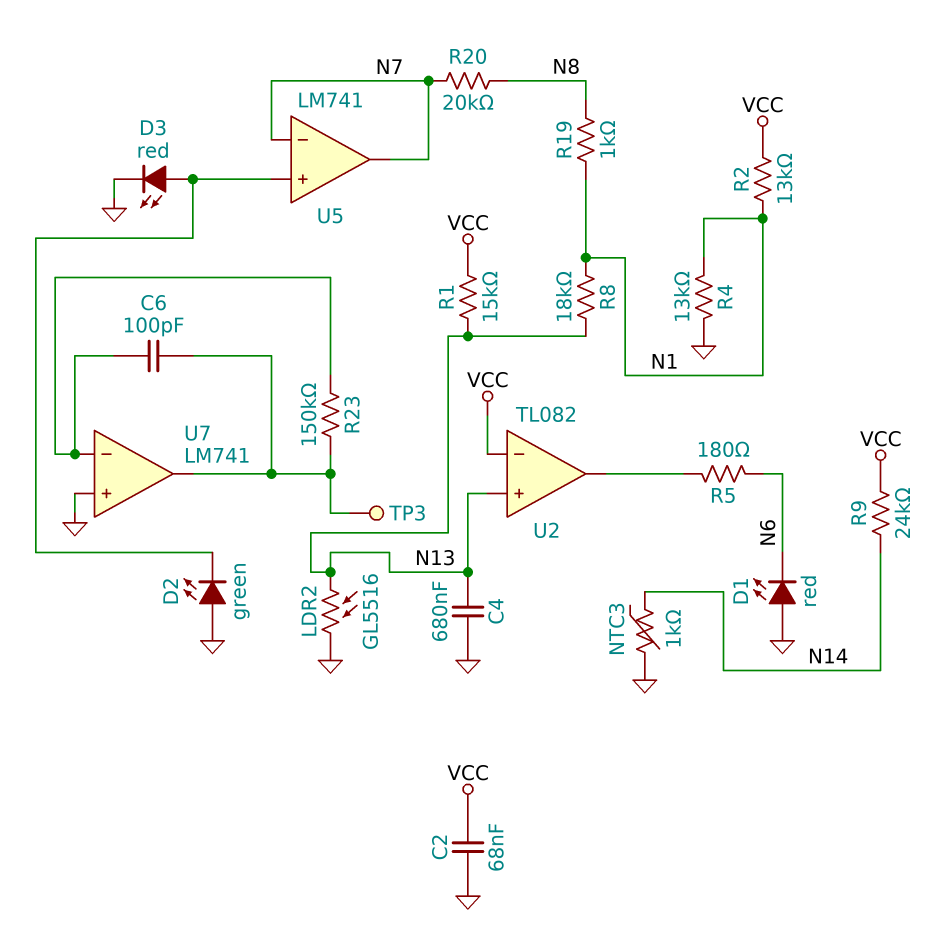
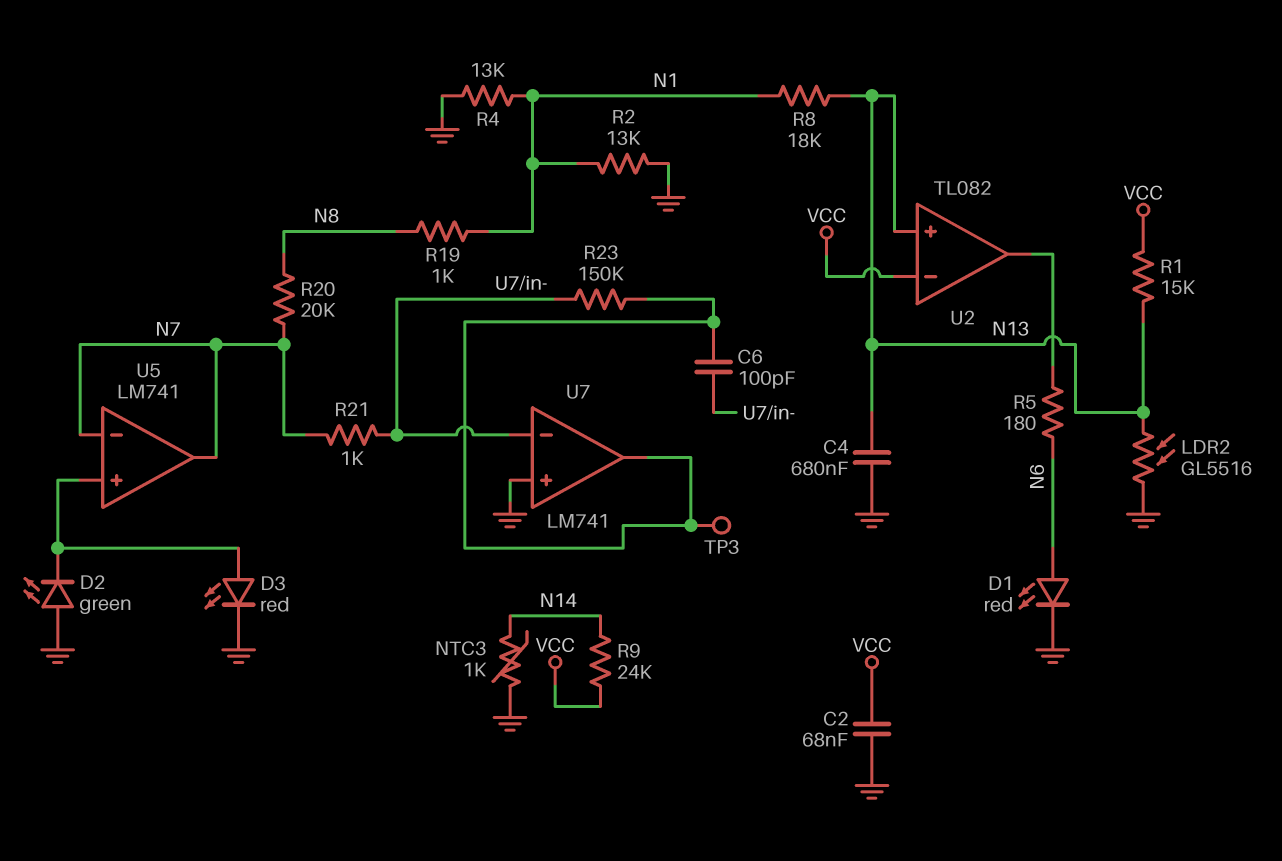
D1: LED red (A GND, K N6) -> LED red (A N6, K GND)
R2: 13k (N1, VCC) -> 13k (GND, N1)
R21: none -> 1k (N7, U7/in-)

